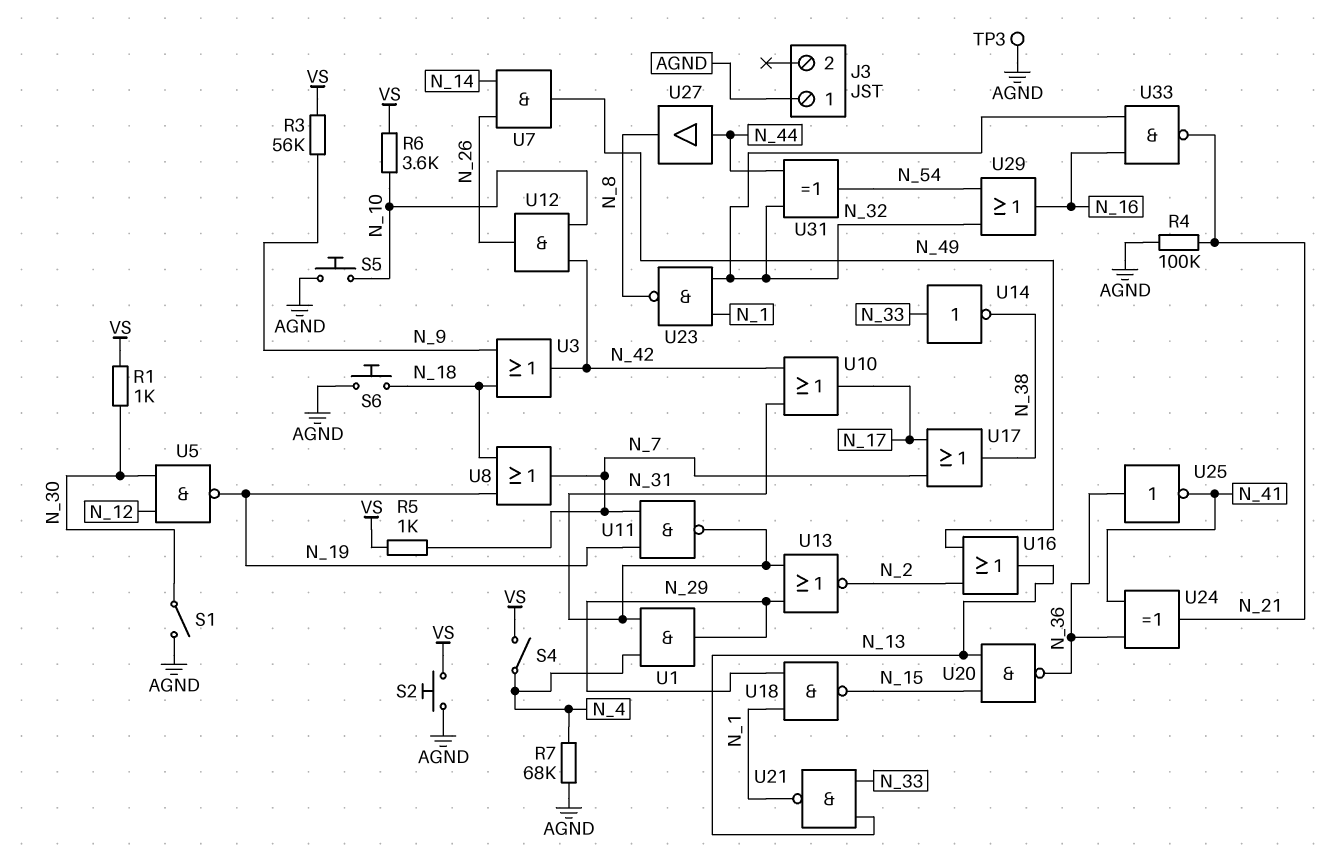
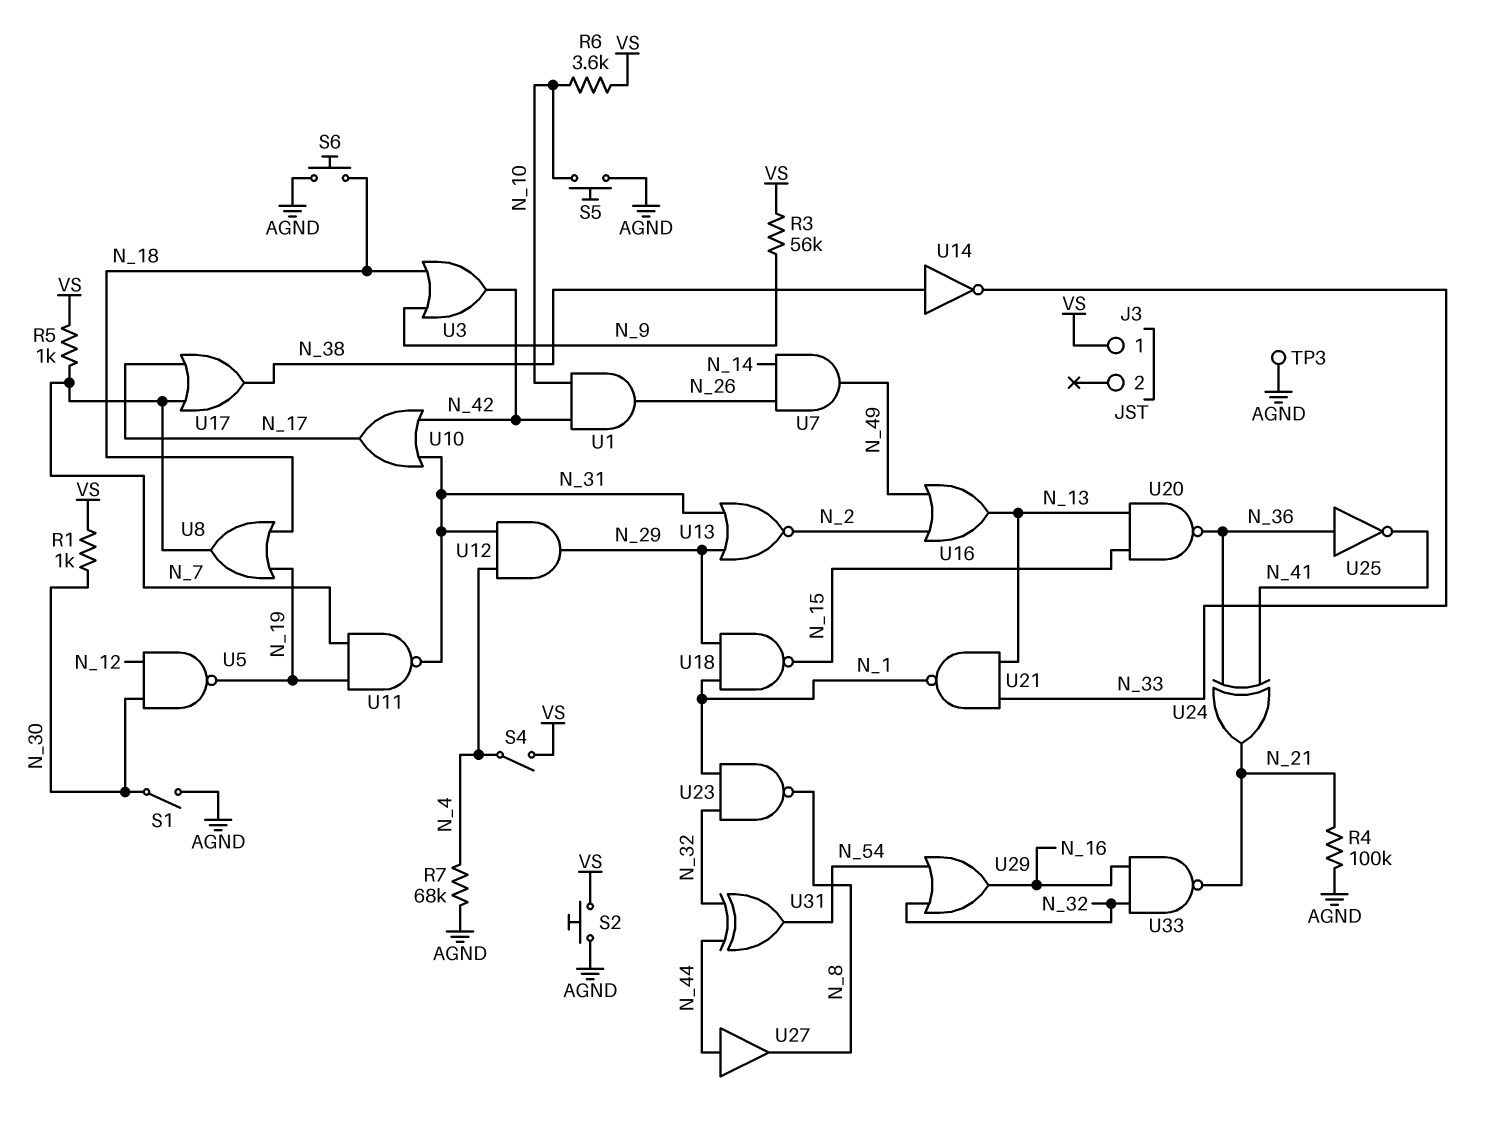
J3 pin 1: AGND -> VS
U1: AND (in N_4, in N_31, out N_29) -> AND (in N_10, in N_42, out N_26)
U12: AND (in N_10, in N_42, out N_26) -> AND (in N_4, in N_31, out N_29)
U14: NOT (in N_33, out N_38) -> NOT (in N_38, out N_33)

